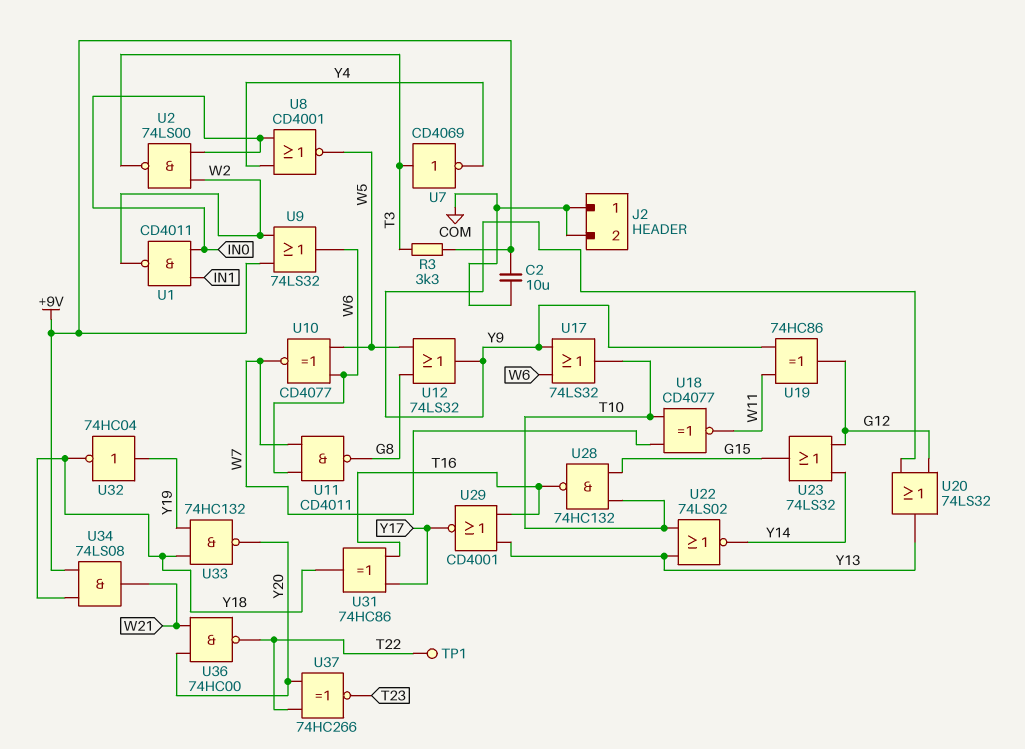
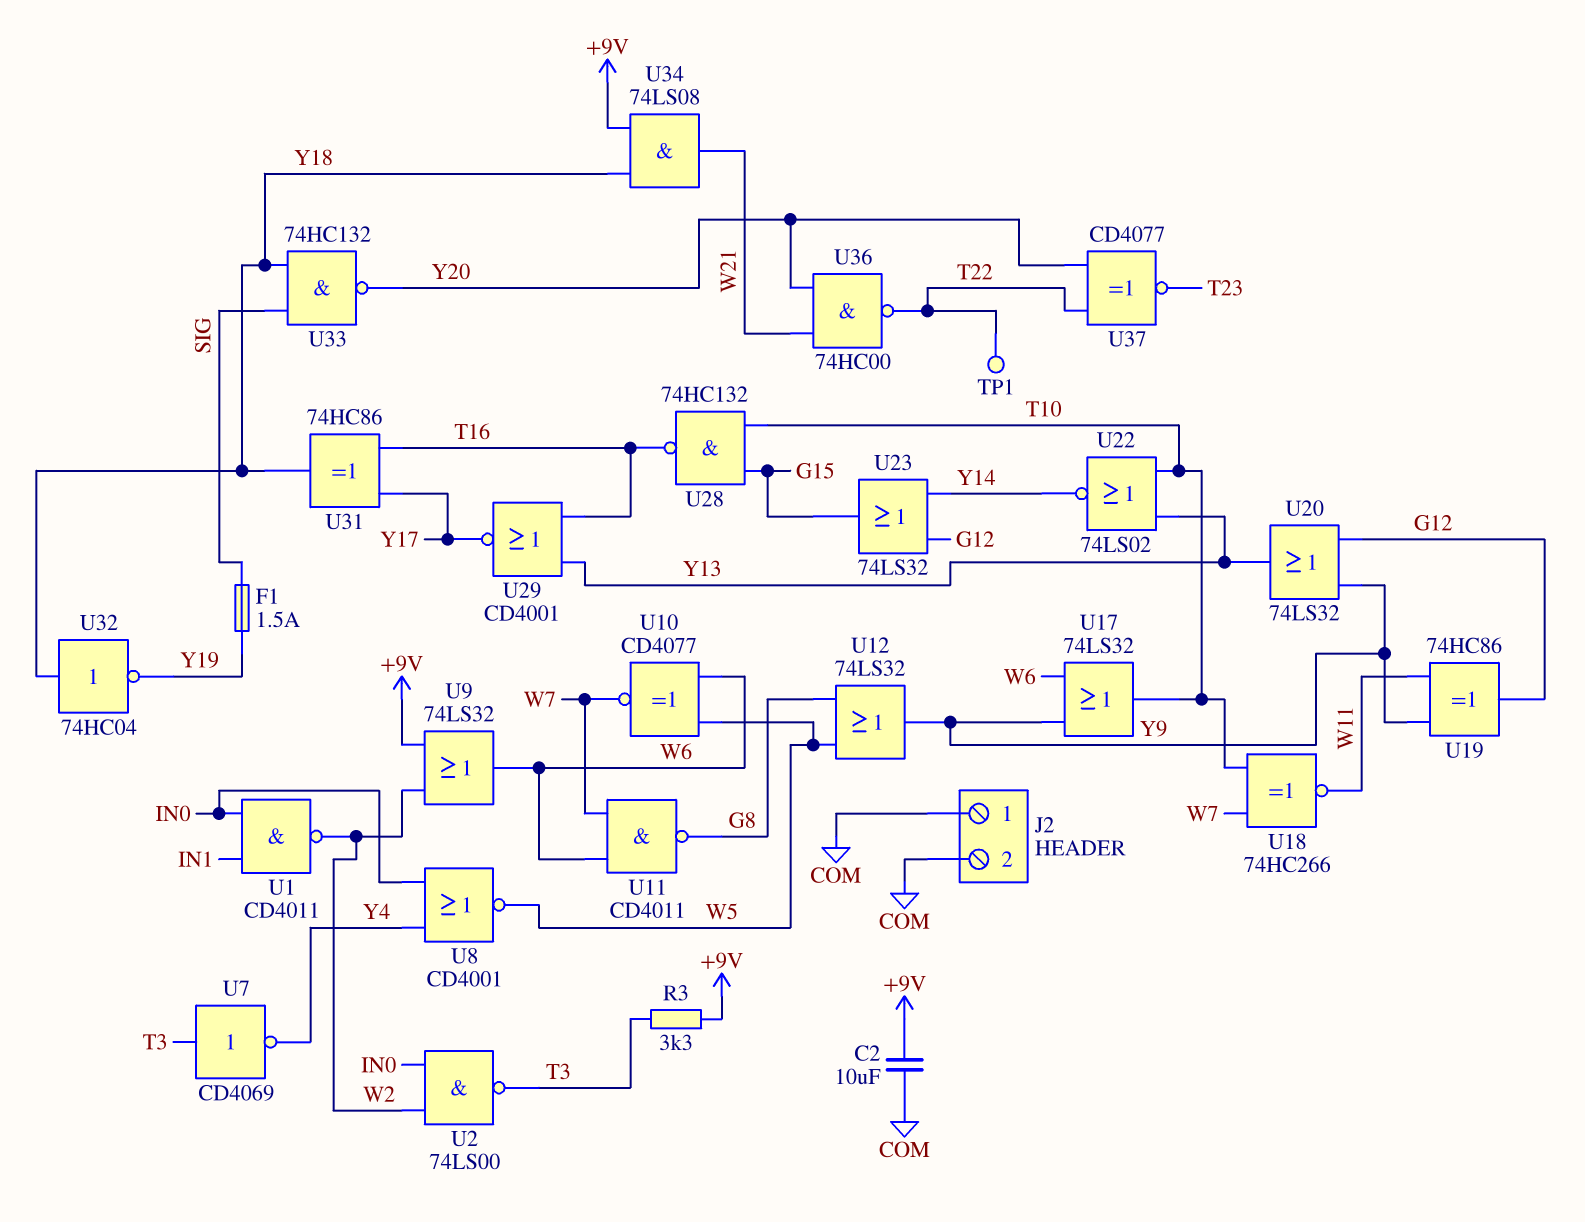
F1: none -> 1.5A (SIG, Y19)
U18: XNOR CD4077 (in T10, in W7, out W11) -> XNOR 74HC266 (in T10, in W7, out W11)
U32: NOT 74HC04 (in Y19, out Y18) -> NOT 74HC04 (in Y18, out Y19)
U33: NAND 74HC132 (in Y18, in Y19, out Y20) -> NAND 74HC132 (in SIG, in Y18, out Y20)
U37: XNOR 74HC266 (in T22, in Y20, out T23) -> XNOR CD4077 (in T22, in Y20, out T23)

